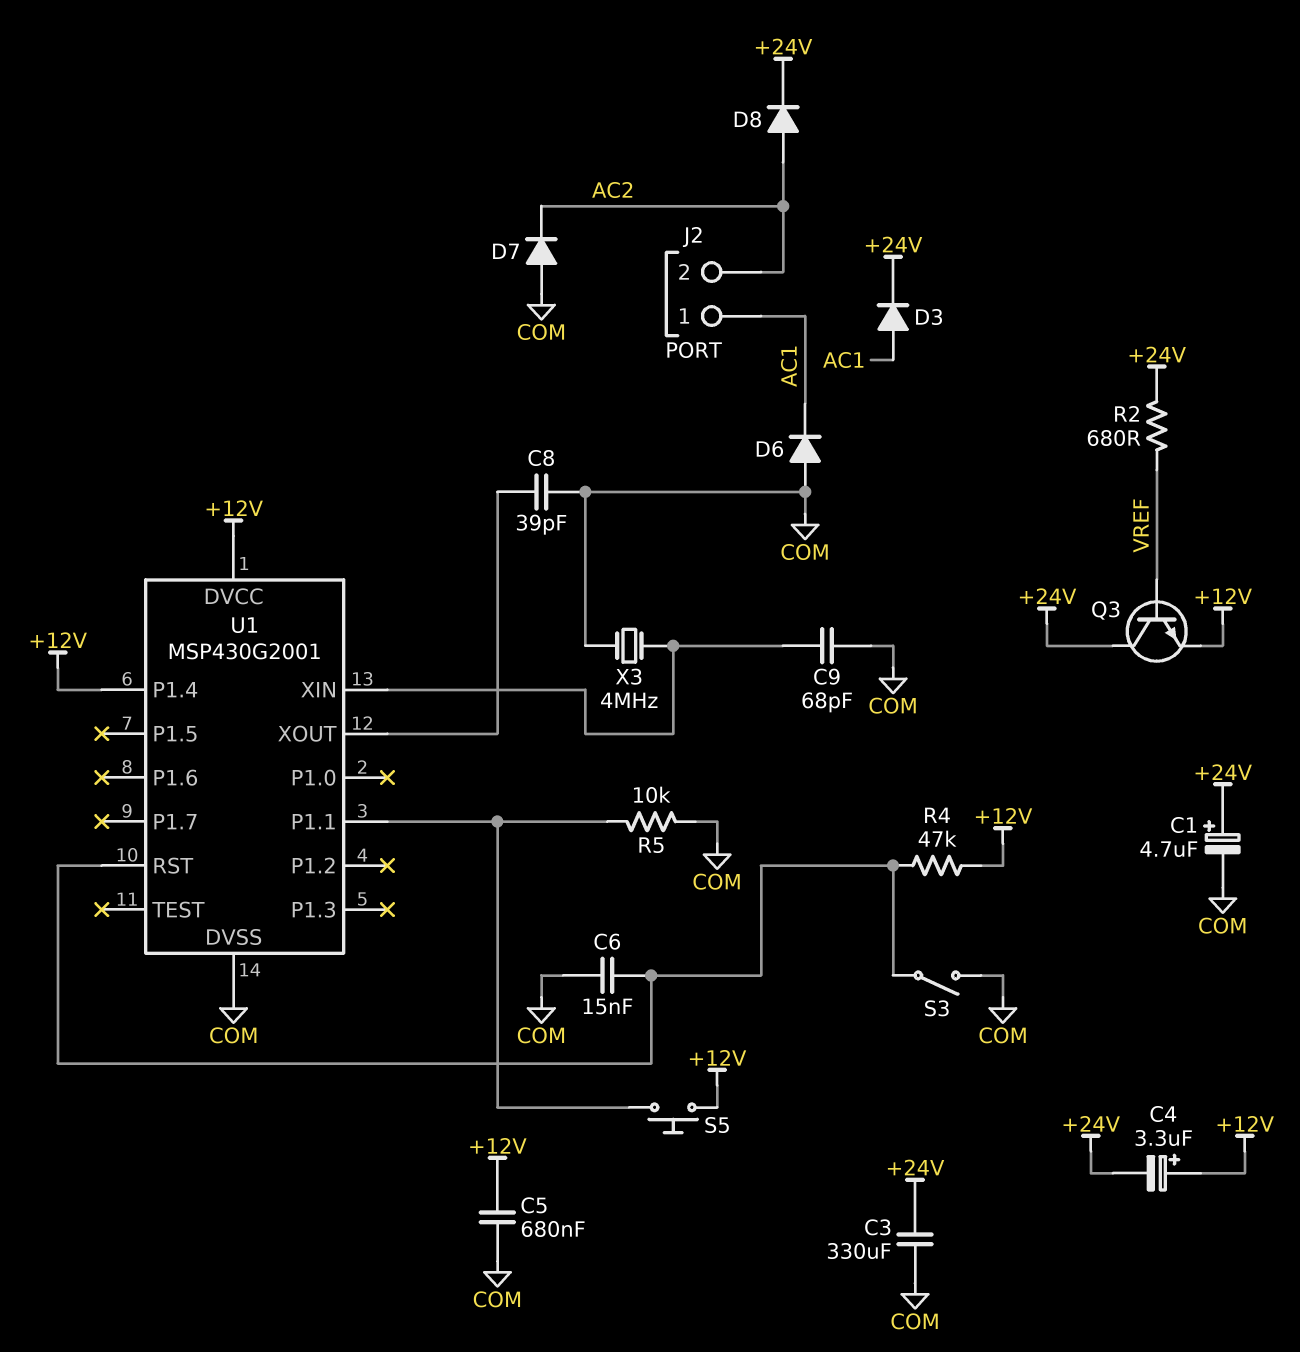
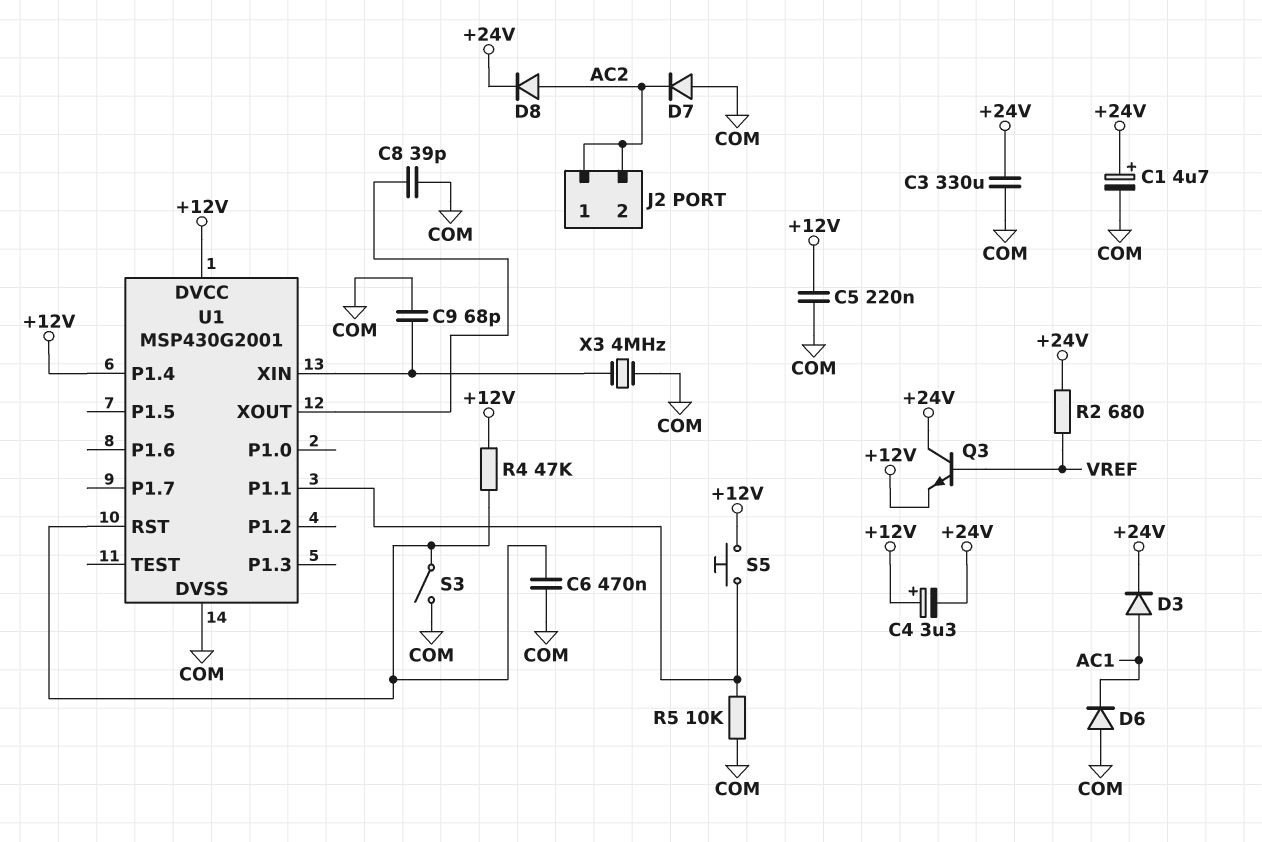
C5: 680nF (+12V, COM) -> 220nF (+12V, COM)
C6: 15nF (COM, U1/RST) -> 470nF (COM, U1/RST)
J2 pin 1: AC1 -> AC2

